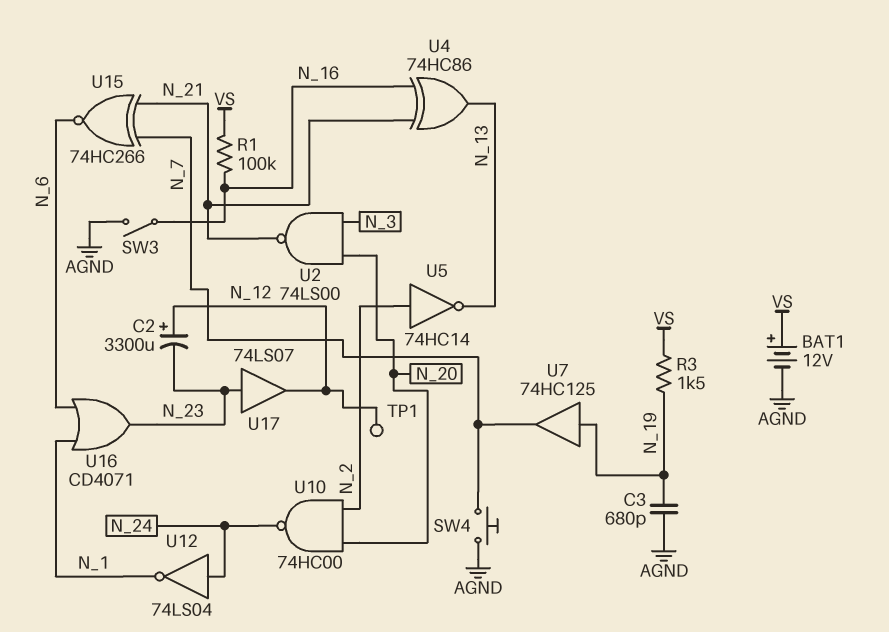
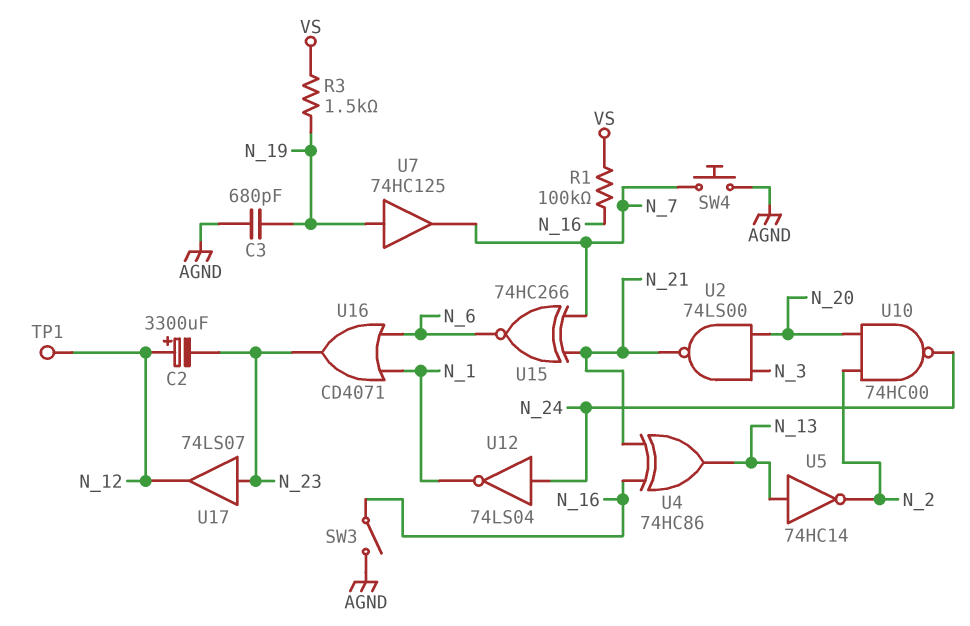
BAT1: 12V (plus VS, minus AGND) -> none
U5: NOT 74HC14 (in N_2, out N_13) -> NOT 74HC14 (in N_13, out N_2)

